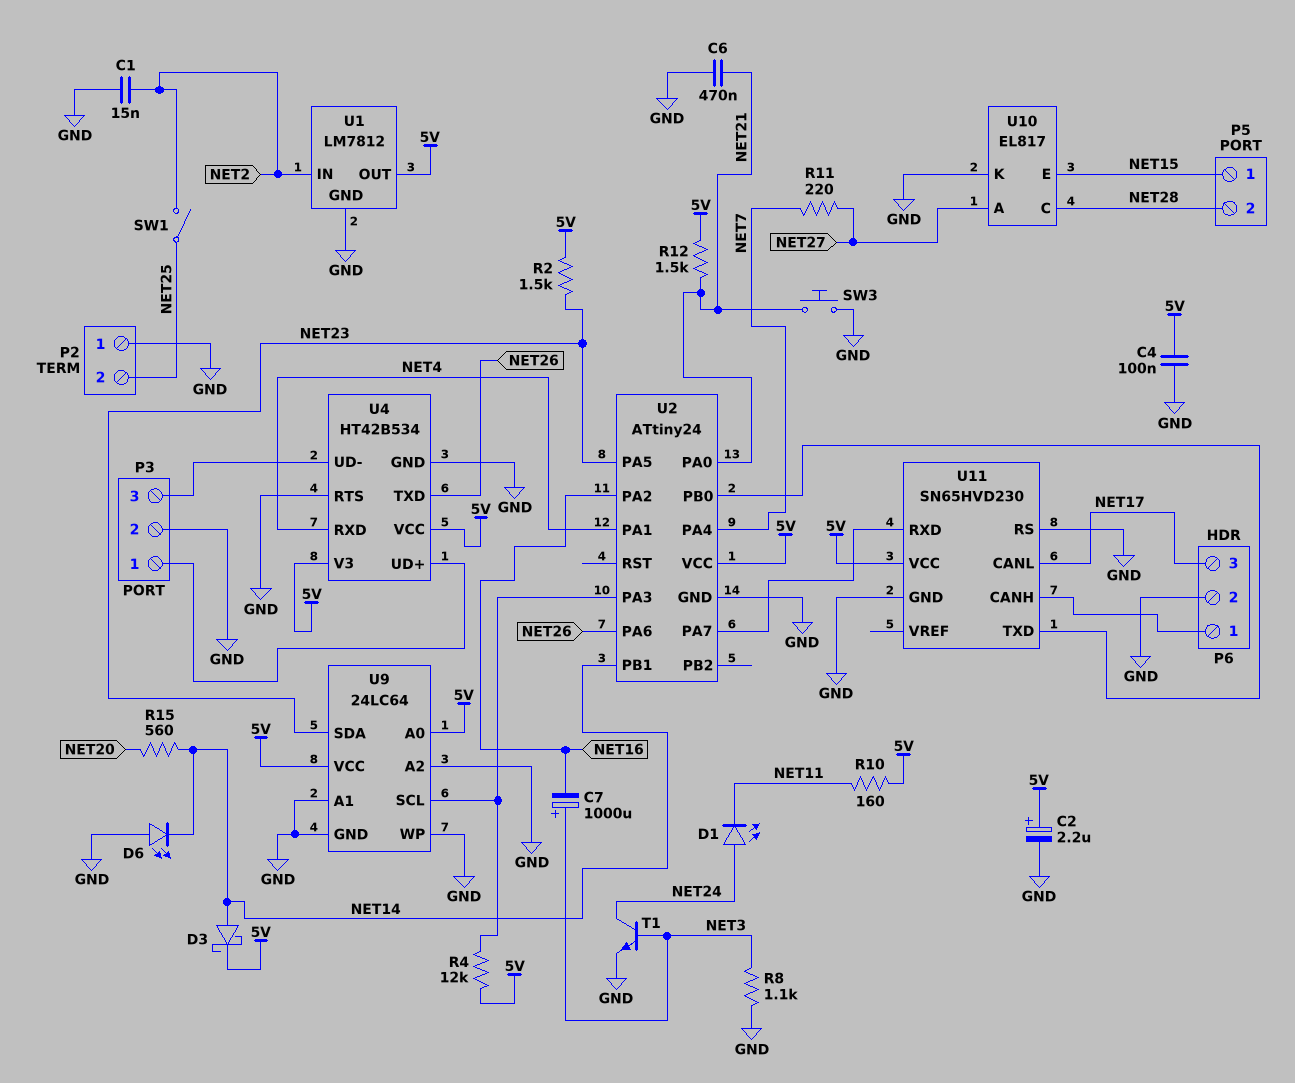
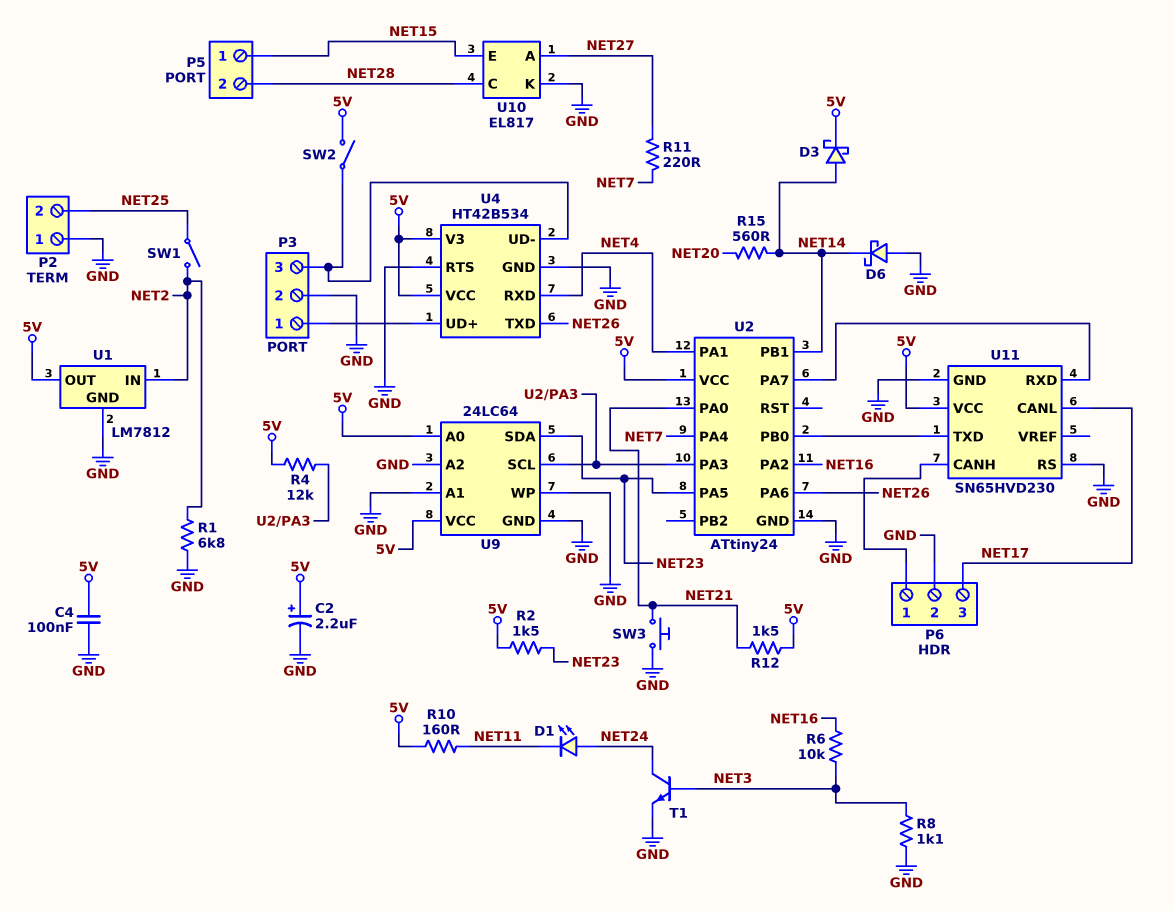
C1: 15nF (GND, NET2) -> none
C6: 470nF (GND, NET21) -> none
C7: 1000uF (plus NET3, minus NET16) -> none
D6: LED (A GND, K NET14) -> schottky (A GND, K NET14)
R1: none -> 6.8k (GND, NET2)
R6: none -> 10k (NET3, NET16)
SW2: none -> switch (5V, P3/3)

